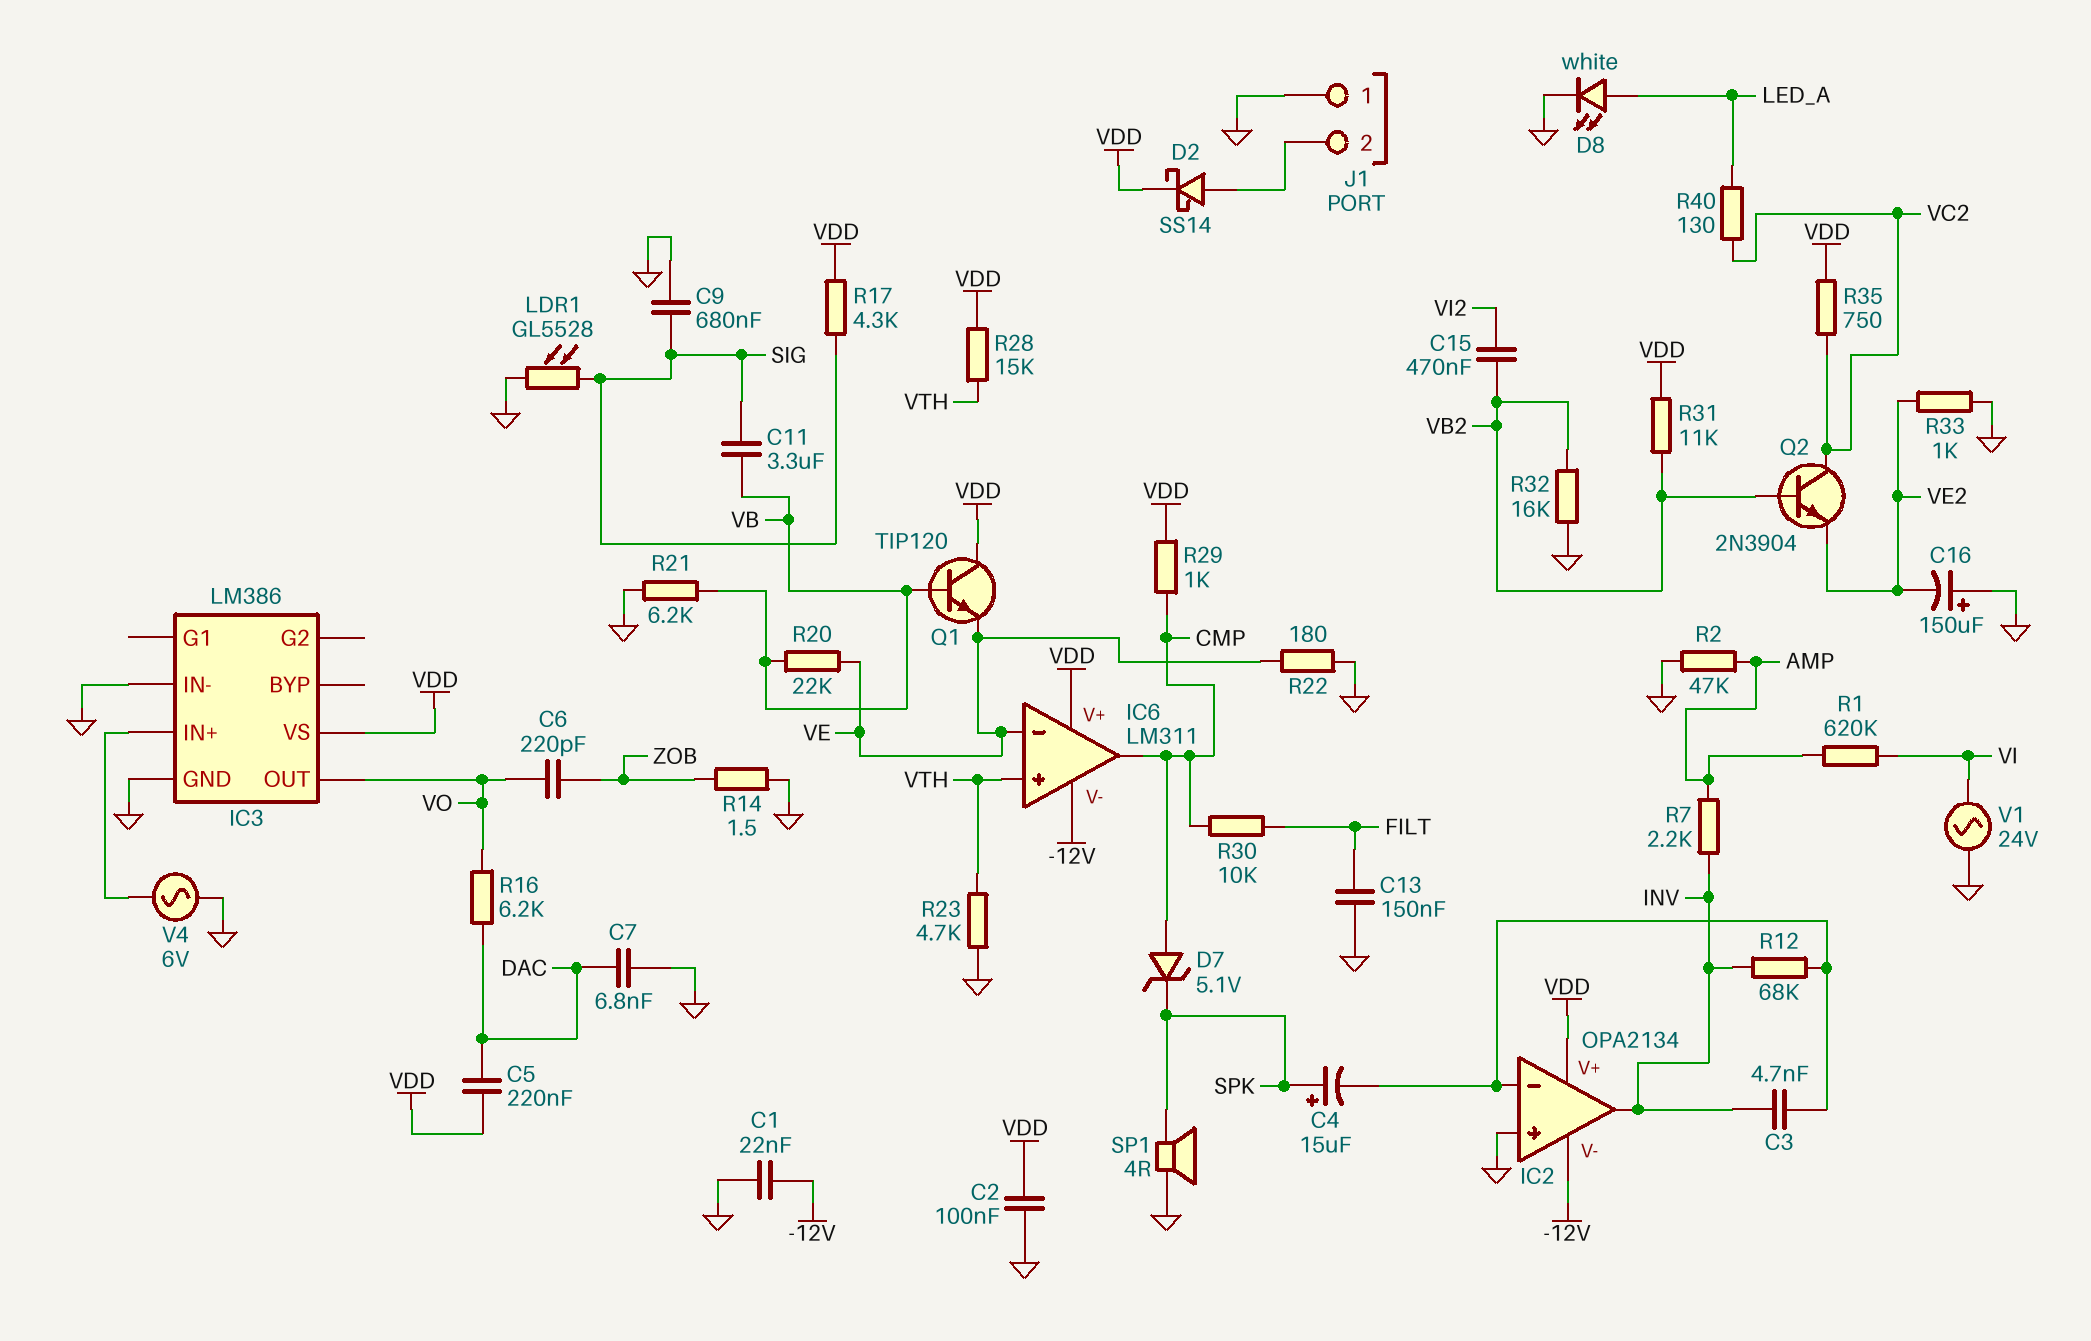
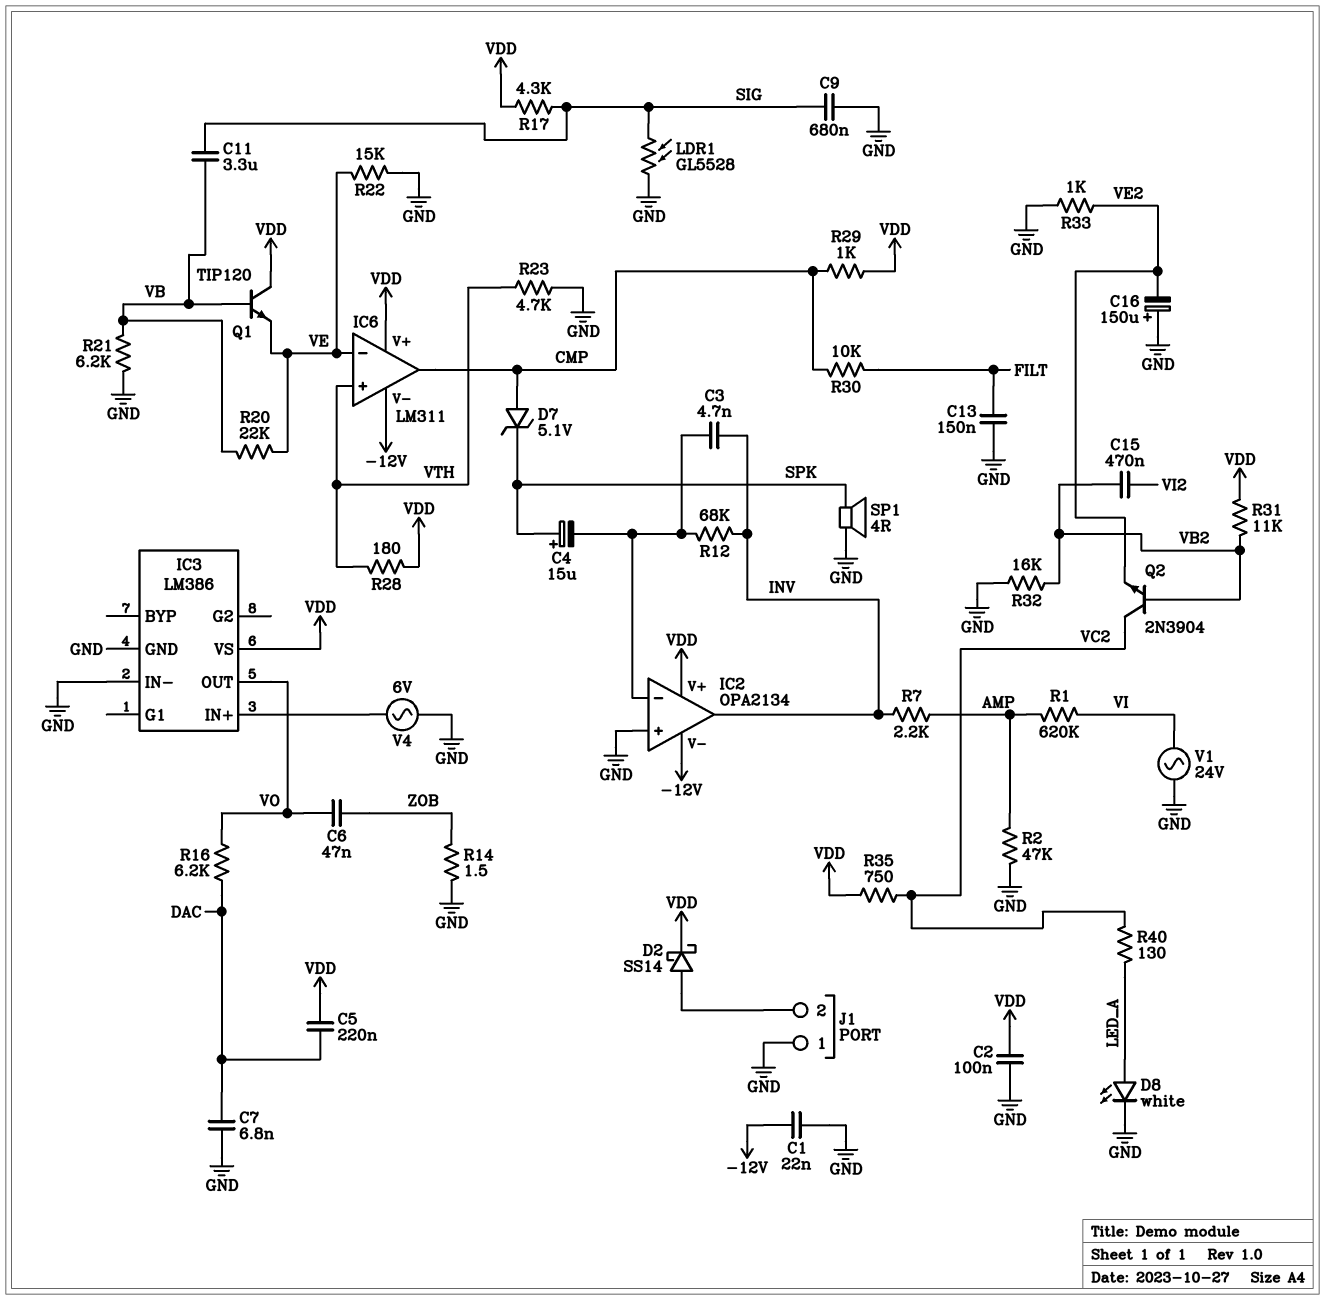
C6: 220pF (VO, ZOB) -> 47nF (VO, ZOB)
R22: 180 (GND, VE) -> 15k (GND, VE)
R28: 15k (VDD, VTH) -> 180 (VDD, VTH)

